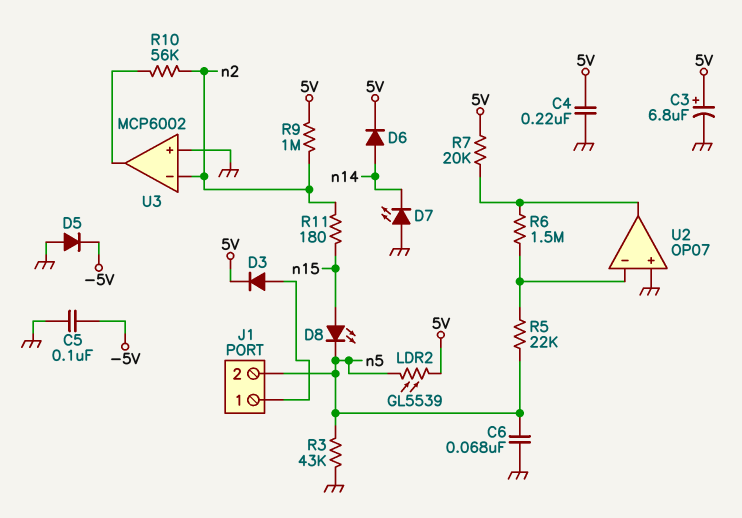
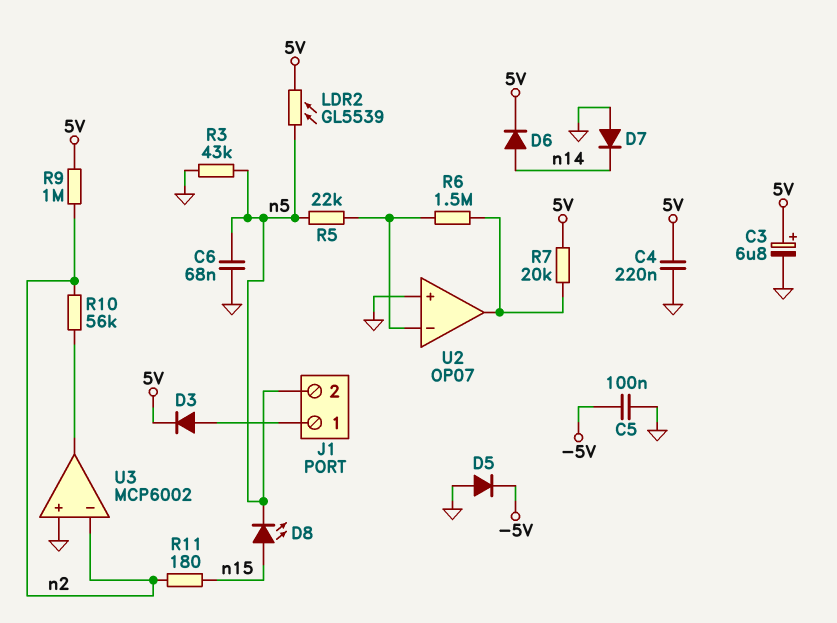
D7: LED (A GND, K n14) -> diode (A GND, K n14)

